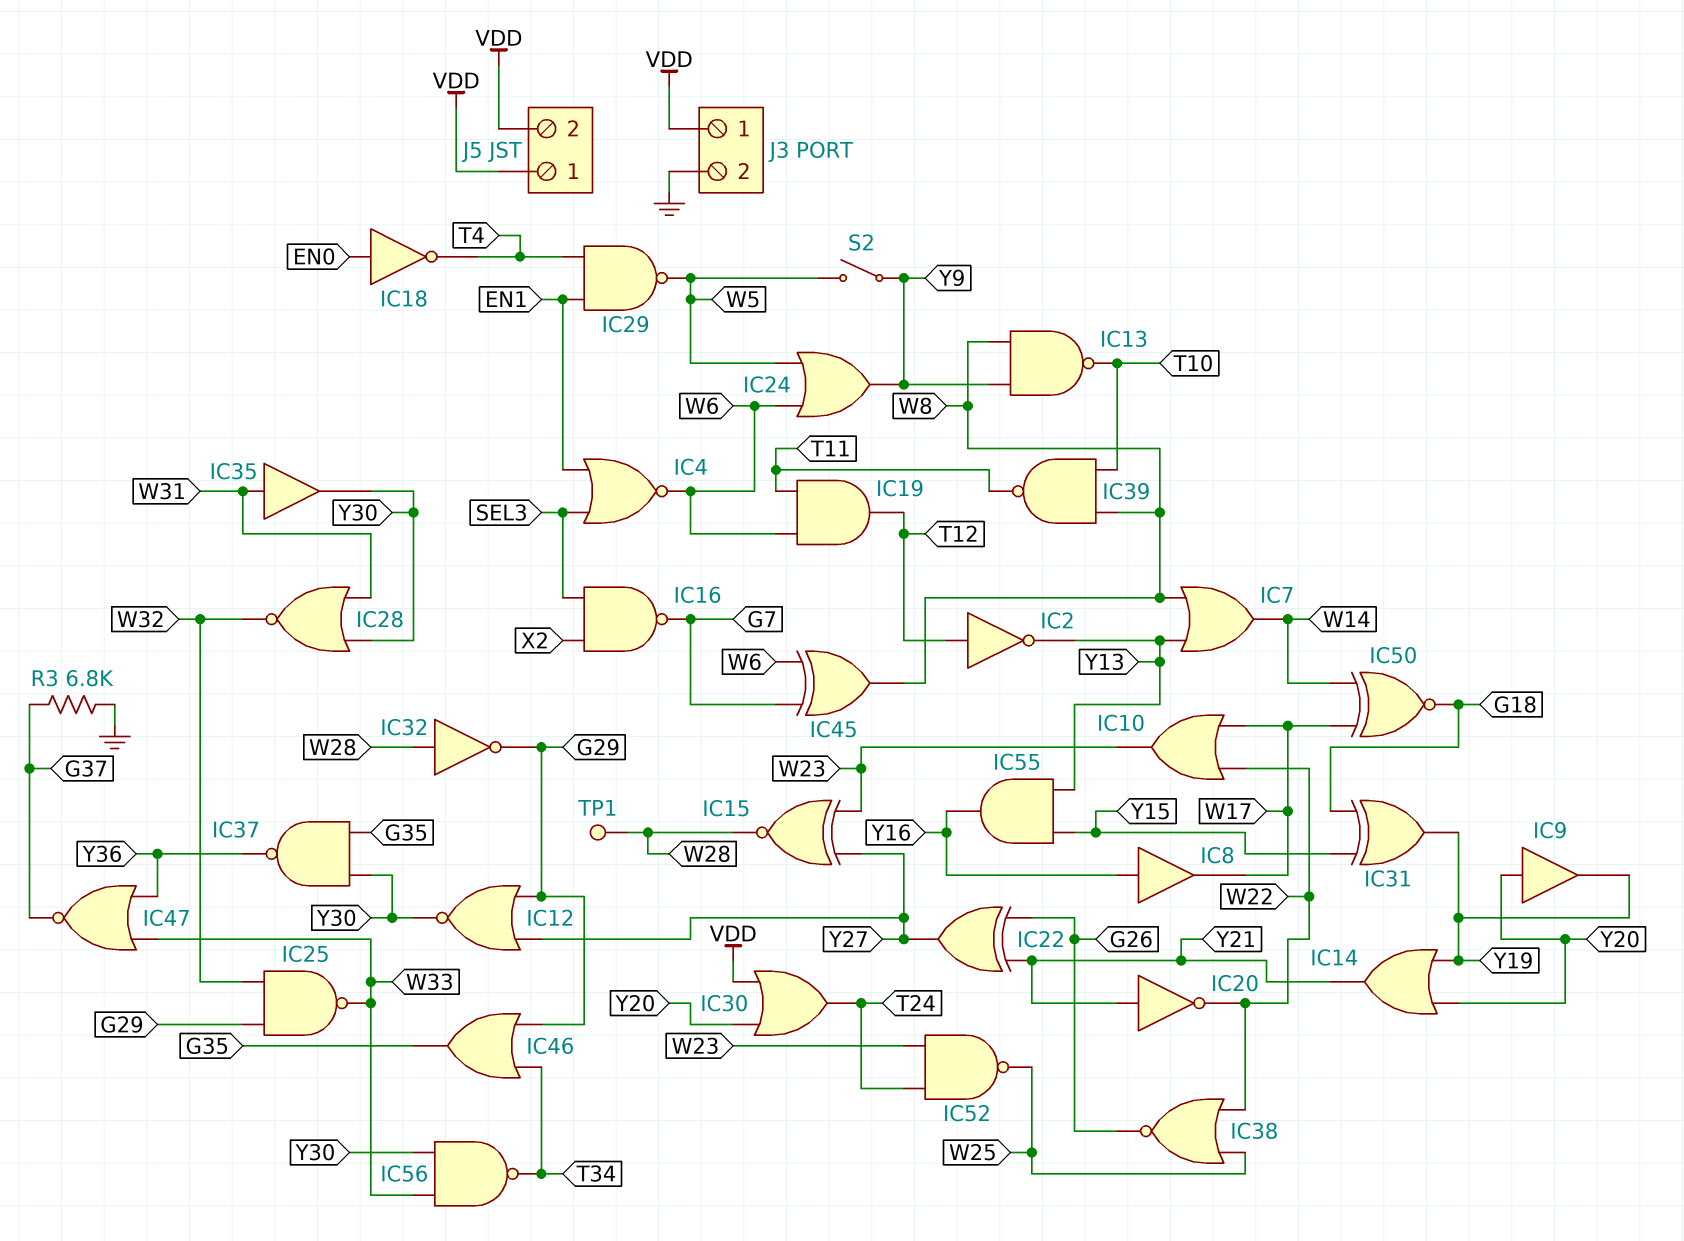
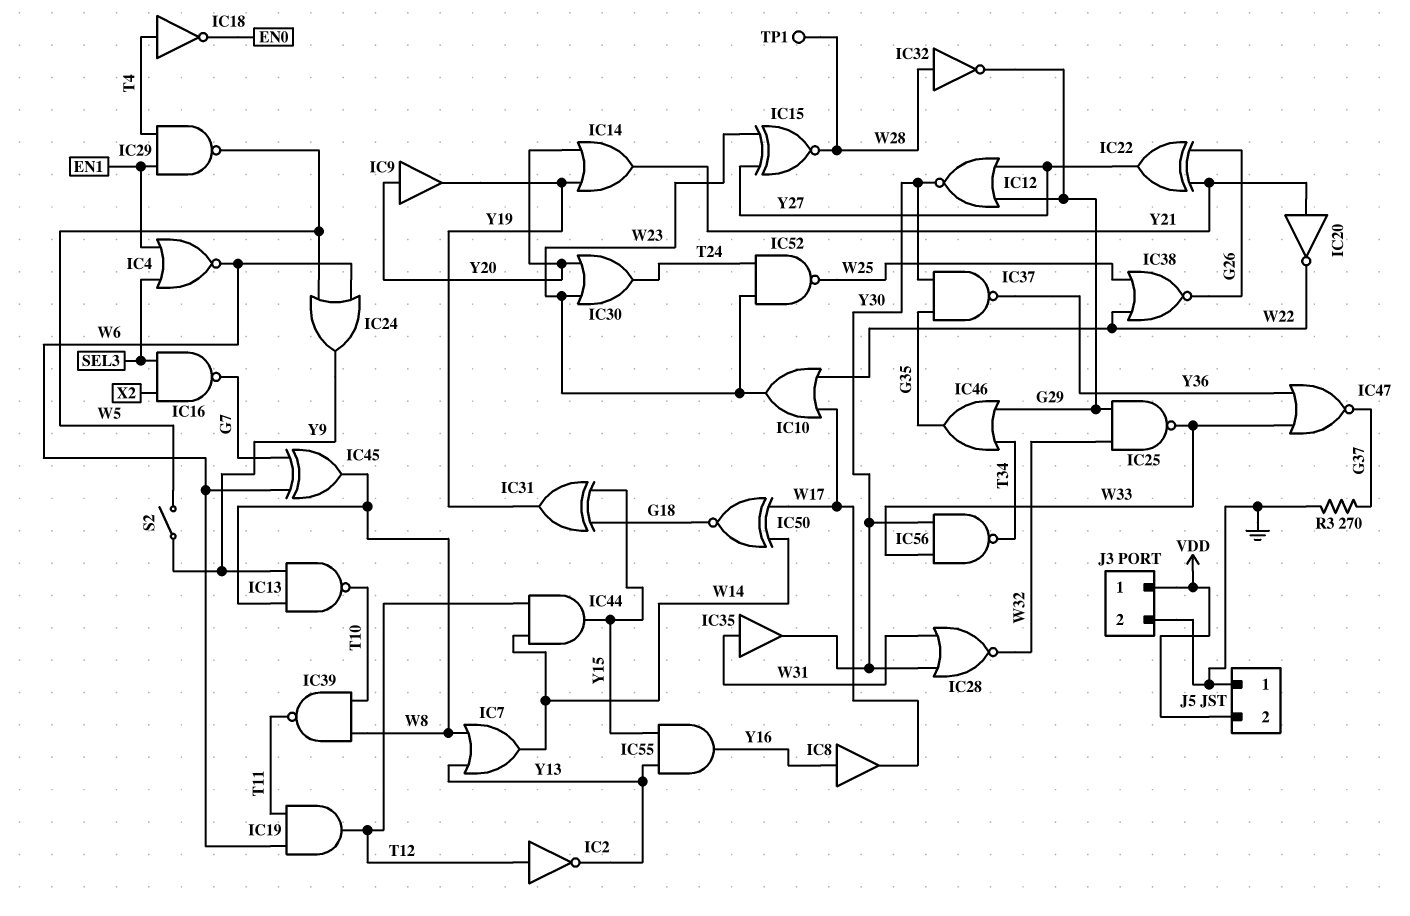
IC18: NOT (in EN0, out T4) -> NOT (in T4, out EN0)
IC30: OR (in VDD, in Y20, out T24) -> OR (in W23, in Y20, out T24)
IC44: none -> AND (in T12, in W14, out Y15)
J5 pin 1: VDD -> GND
R3: 6.8k (G37, GND) -> 270 (G37, GND)

